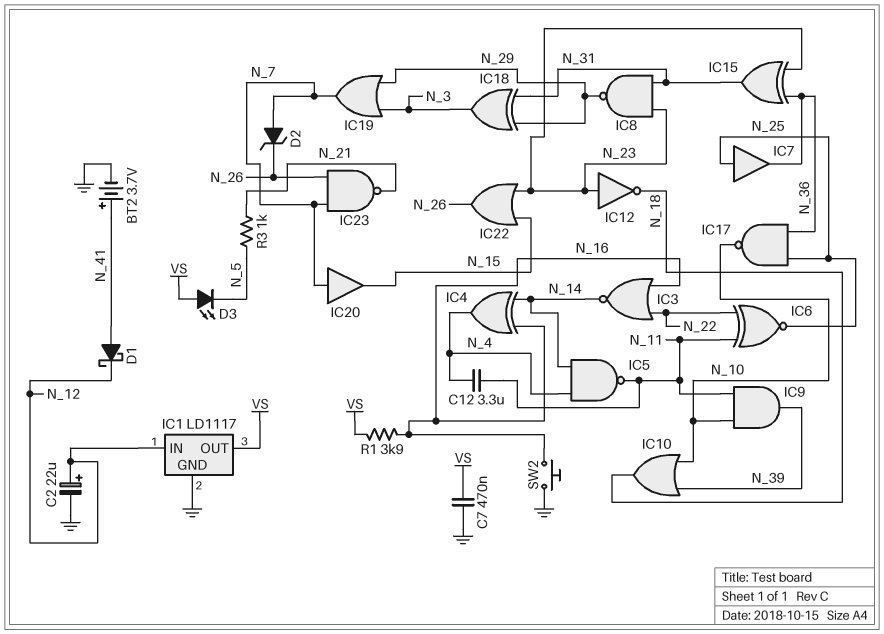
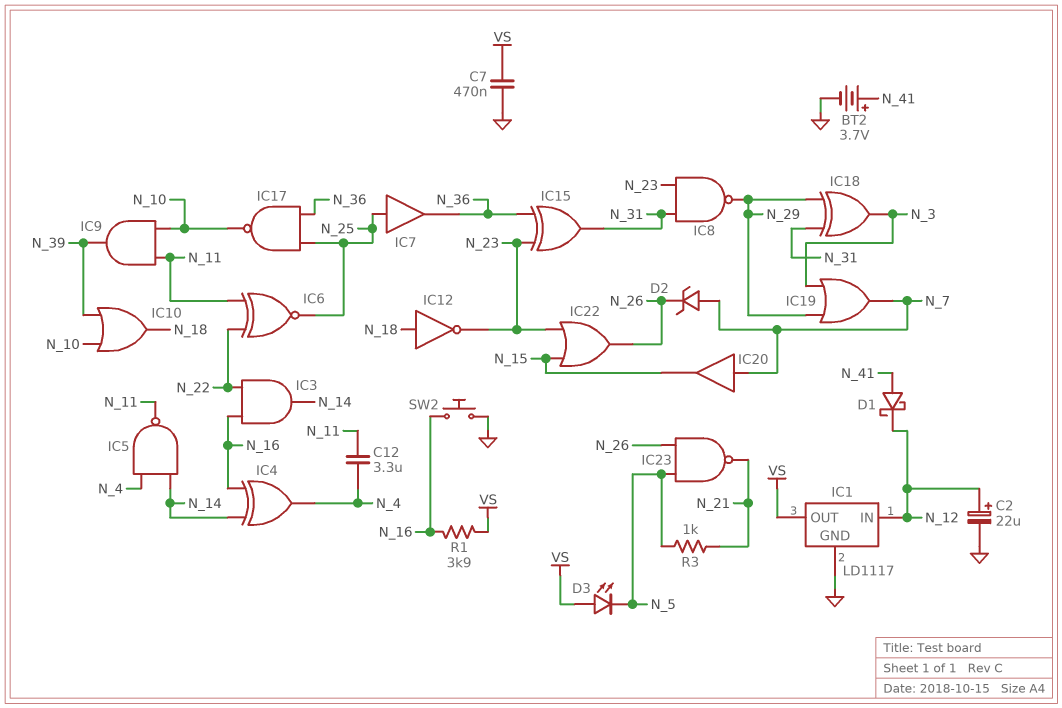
IC3: NOR (in N_16, in N_22, out N_14) -> AND (in N_16, in N_22, out N_14)
IC12: NOT (in N_23, out N_18) -> NOT (in N_18, out N_23)
IC23: NAND (in N_7, in N_26, out N_21) -> NAND (in N_5, in N_26, out N_21)

